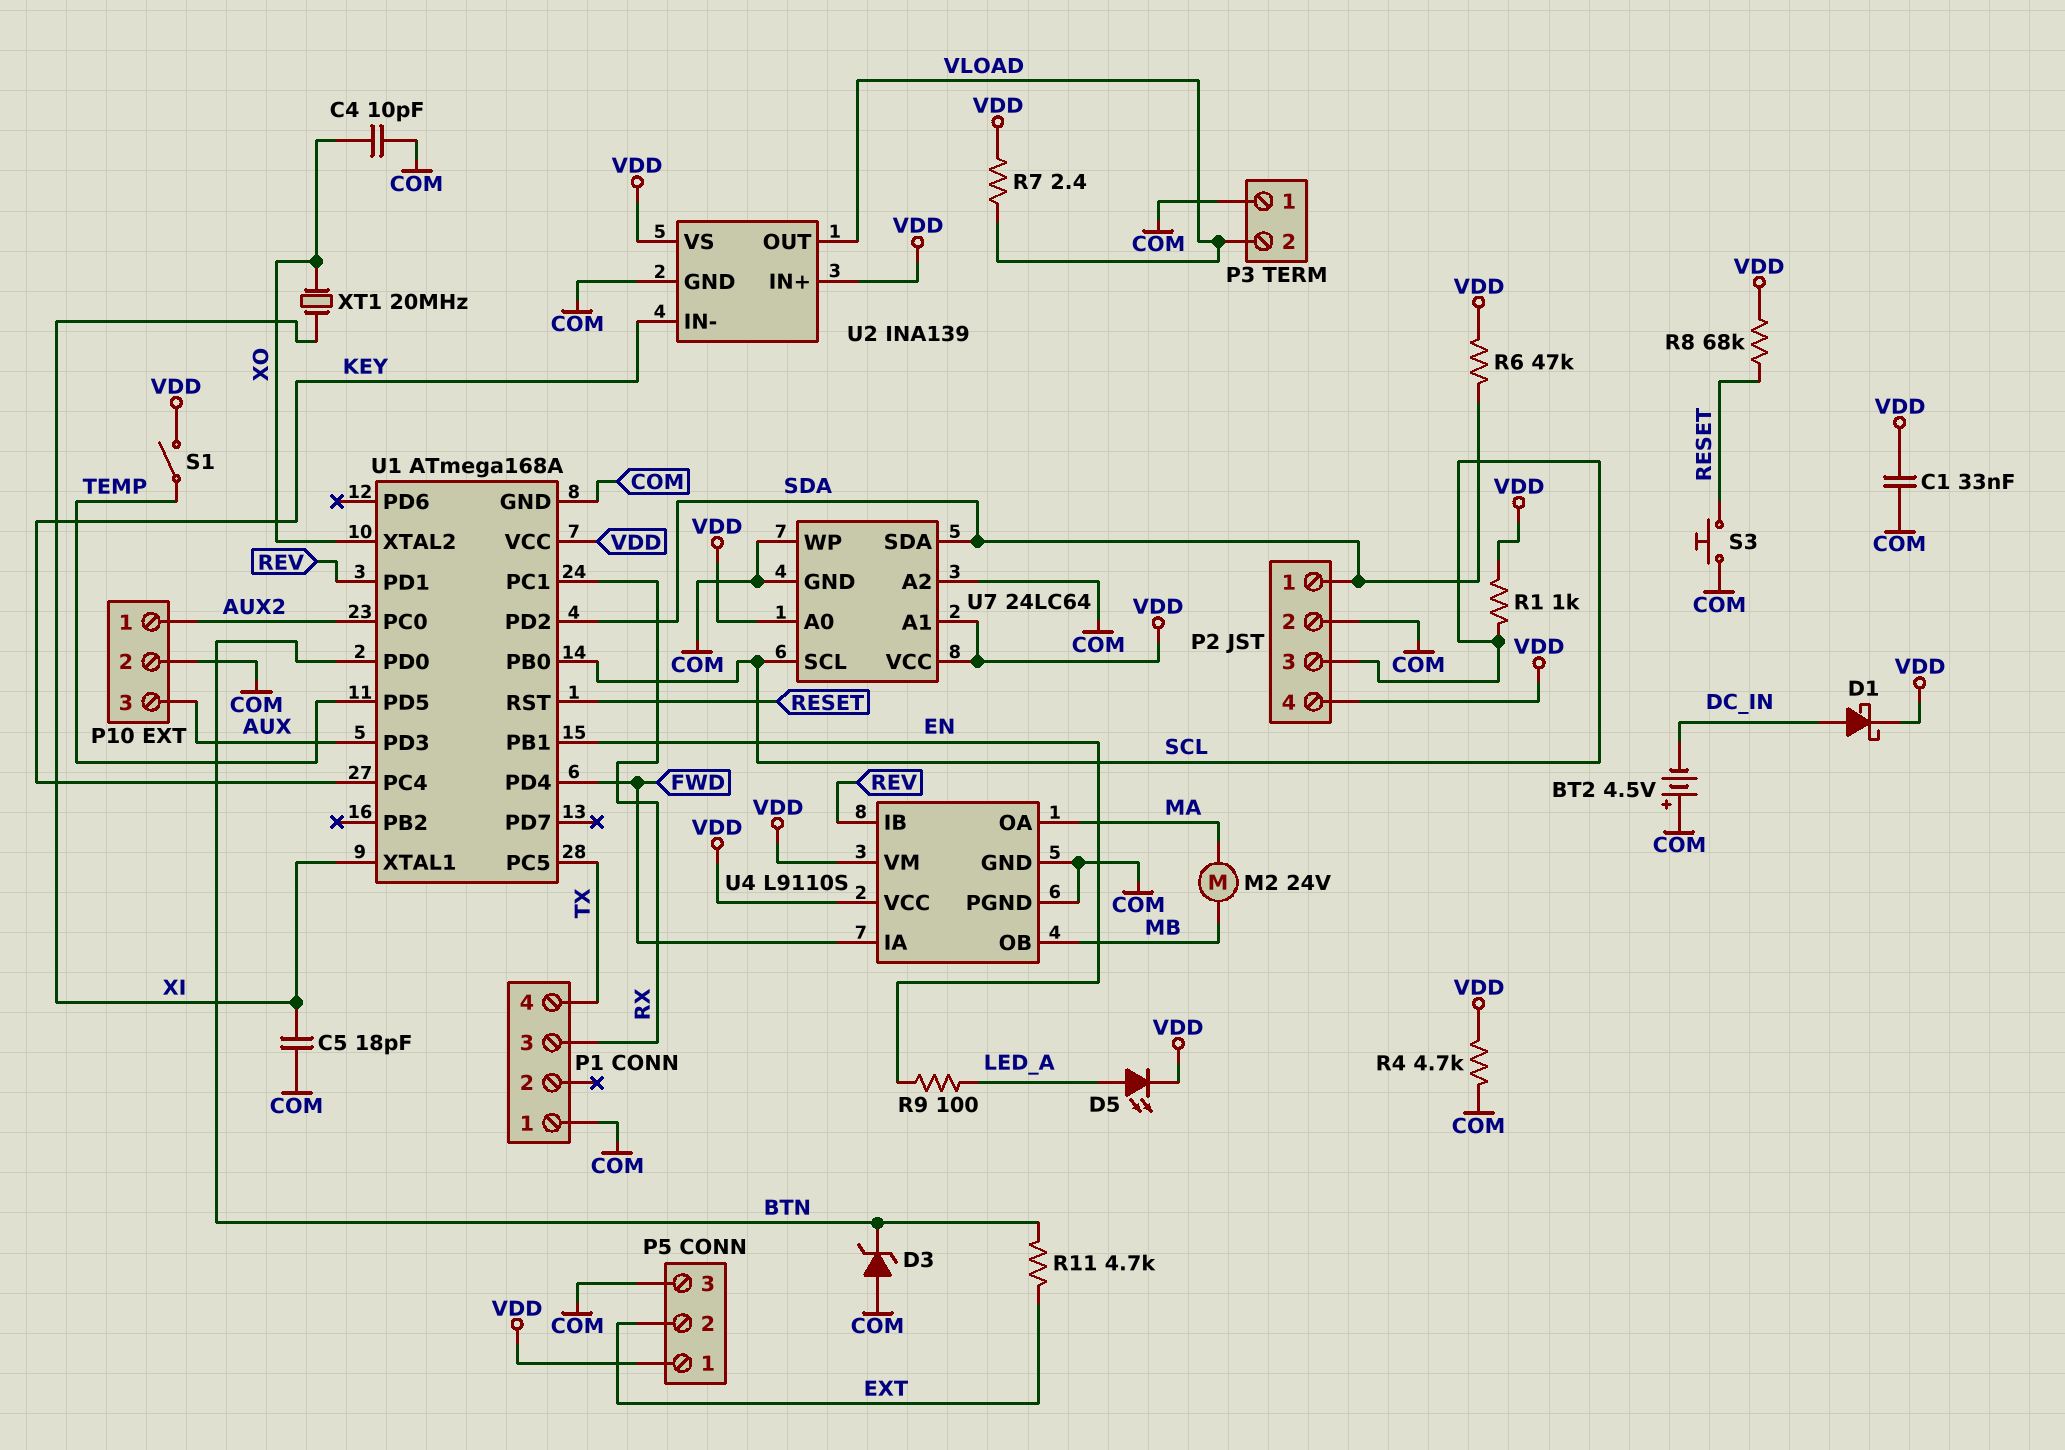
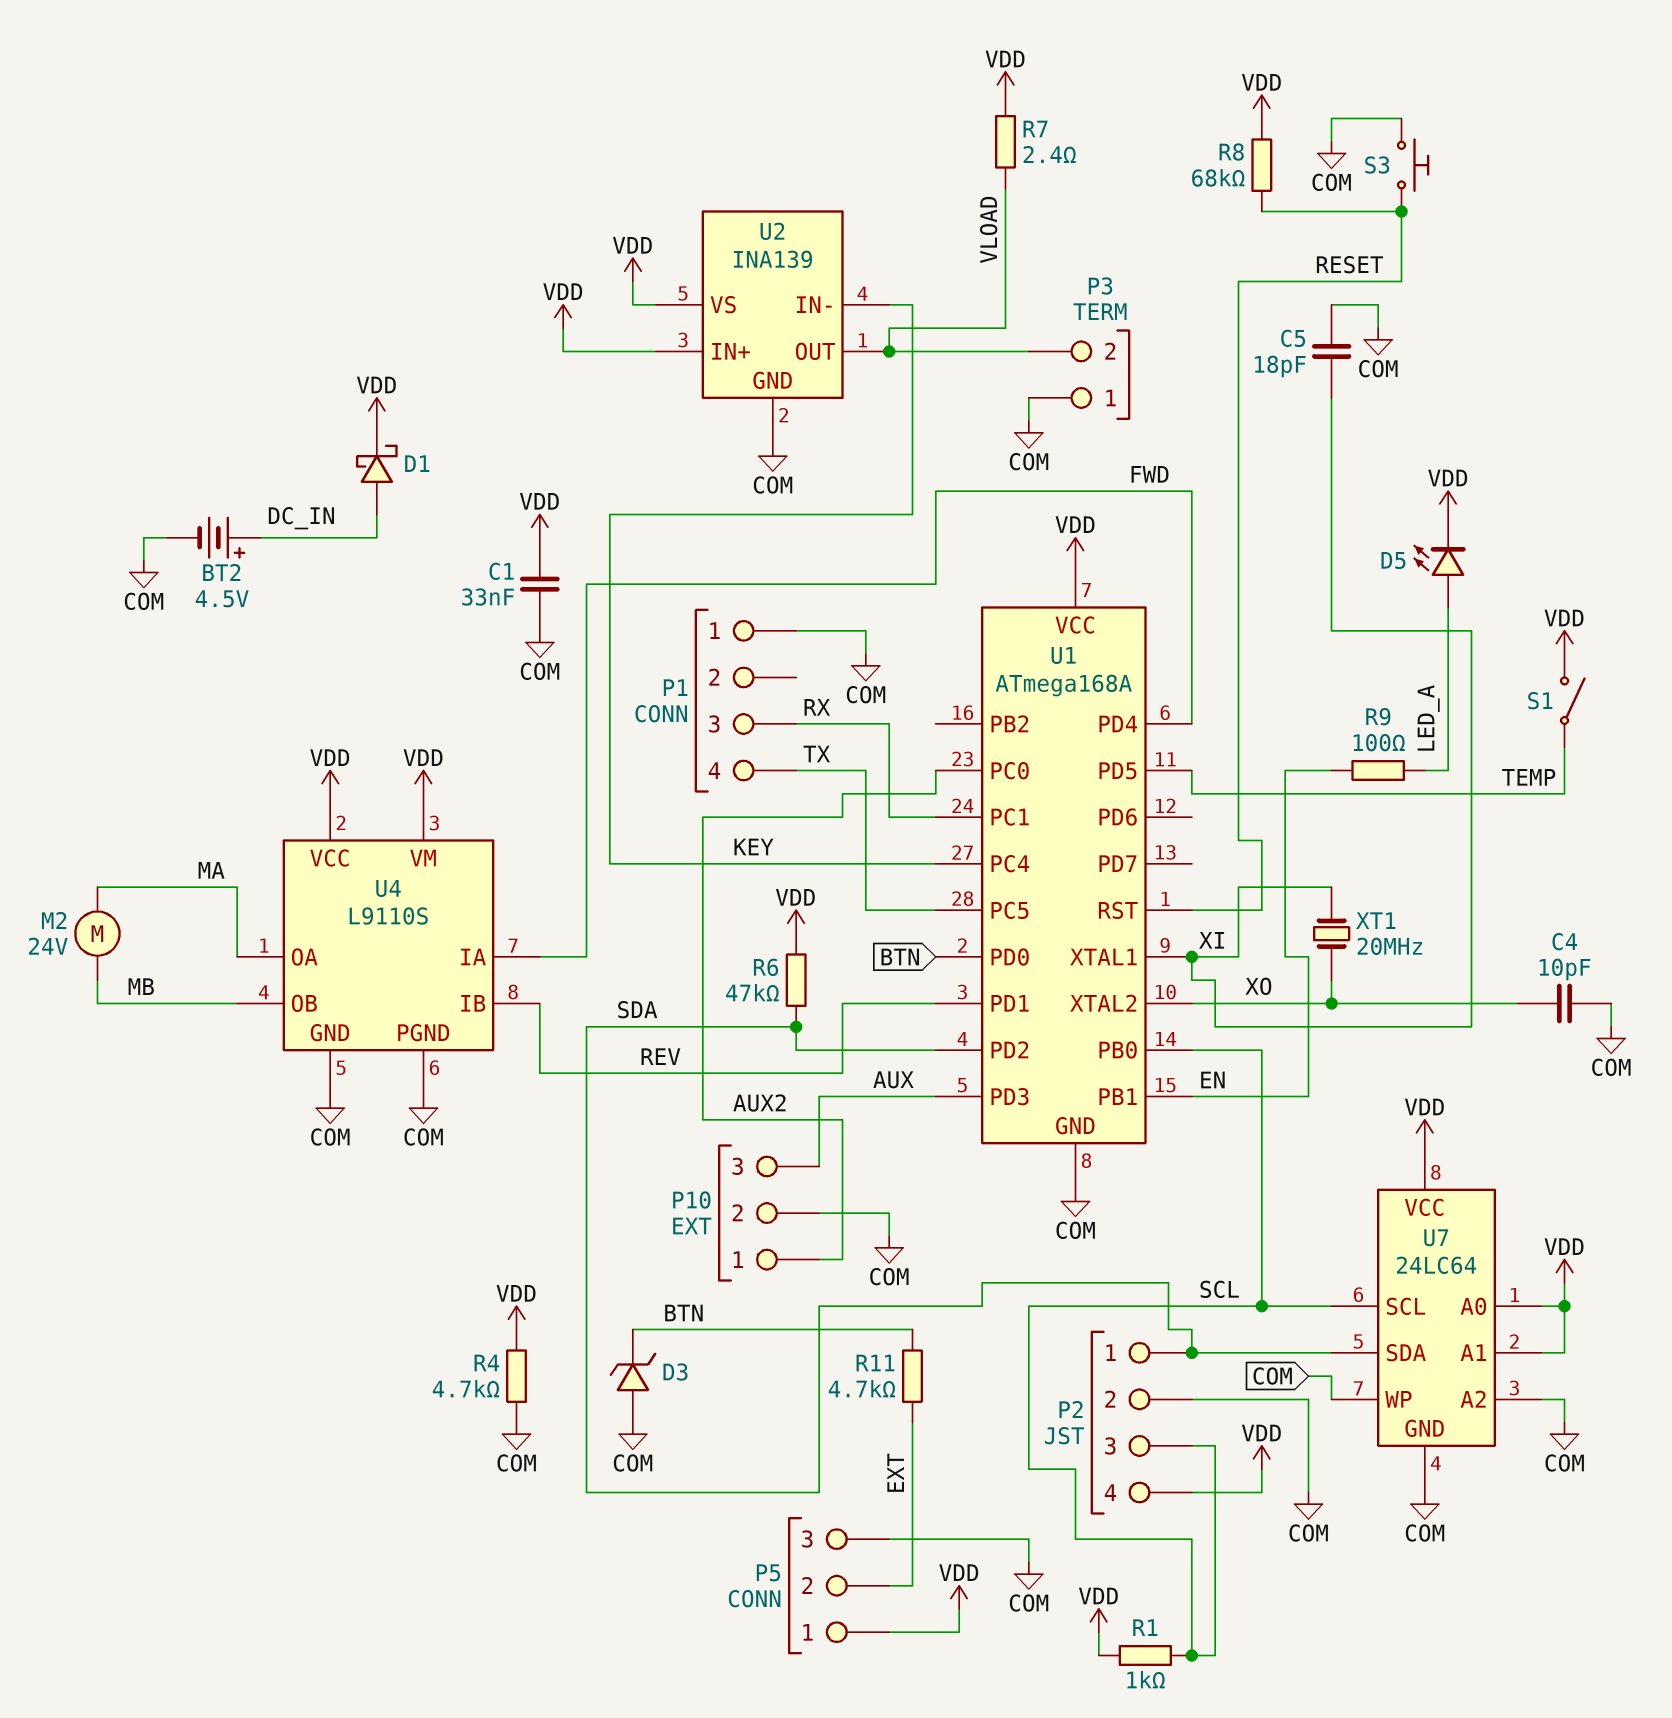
BT2: 4.5V (plus COM, minus DC_IN) -> 4.5V (plus DC_IN, minus COM)

